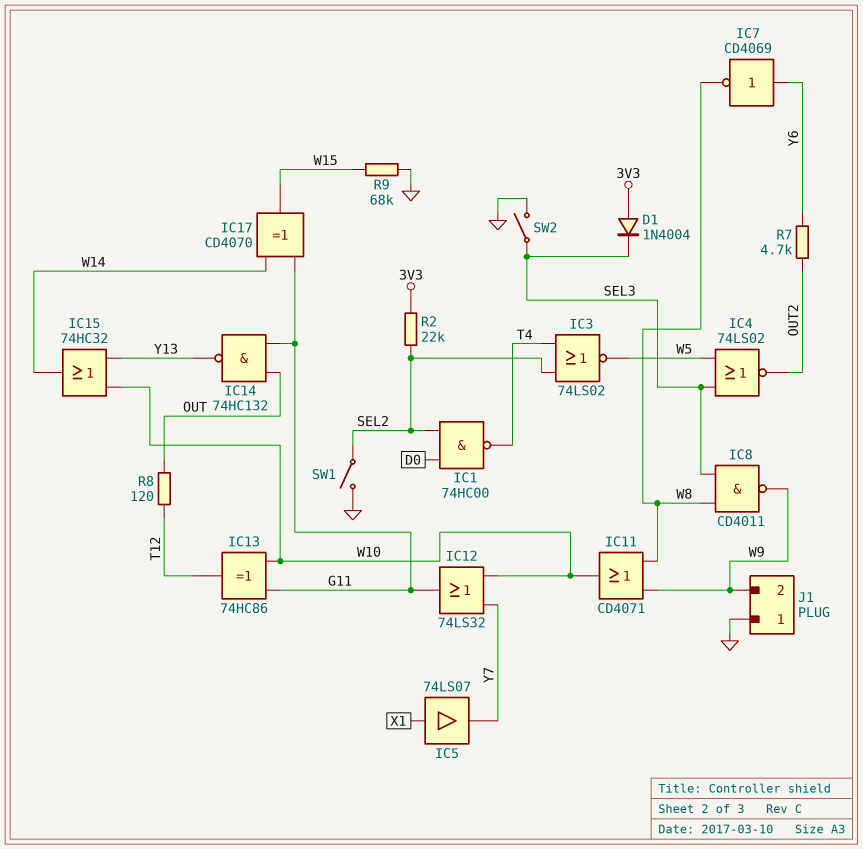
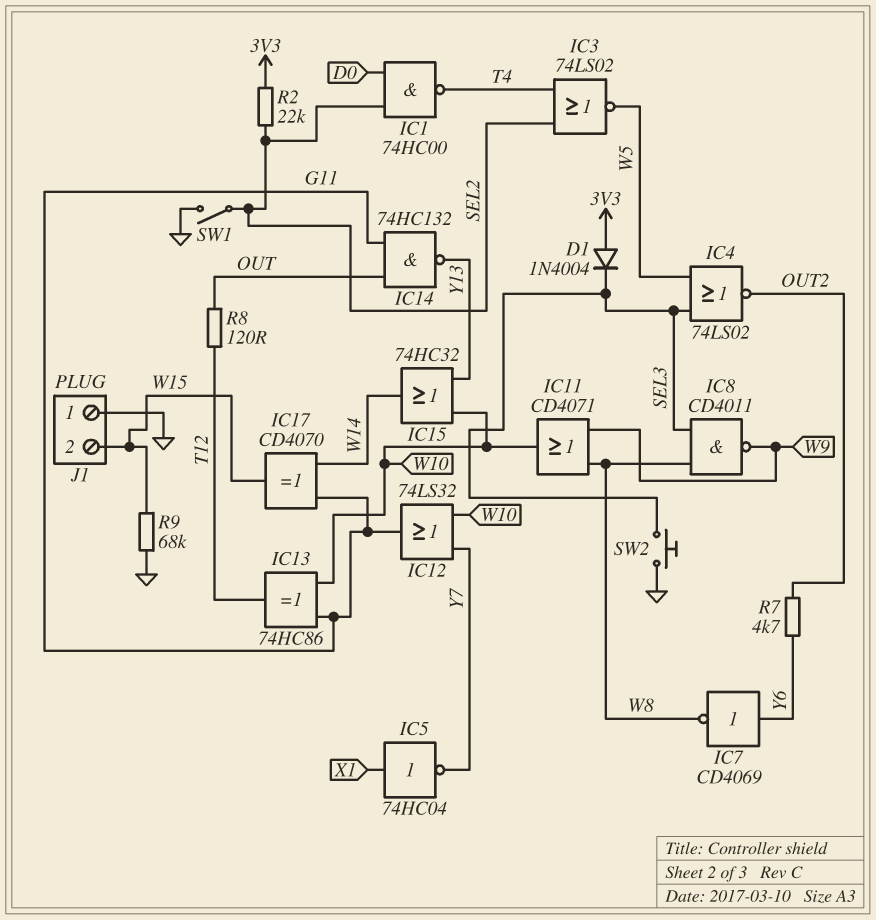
IC5: buffer 74LS07 (in X1, out Y7) -> NOT 74HC04 (in X1, out Y7)
J1 pin 2: W9 -> W15
SW2: switch (GND, SEL3) -> button (GND, SEL3)

